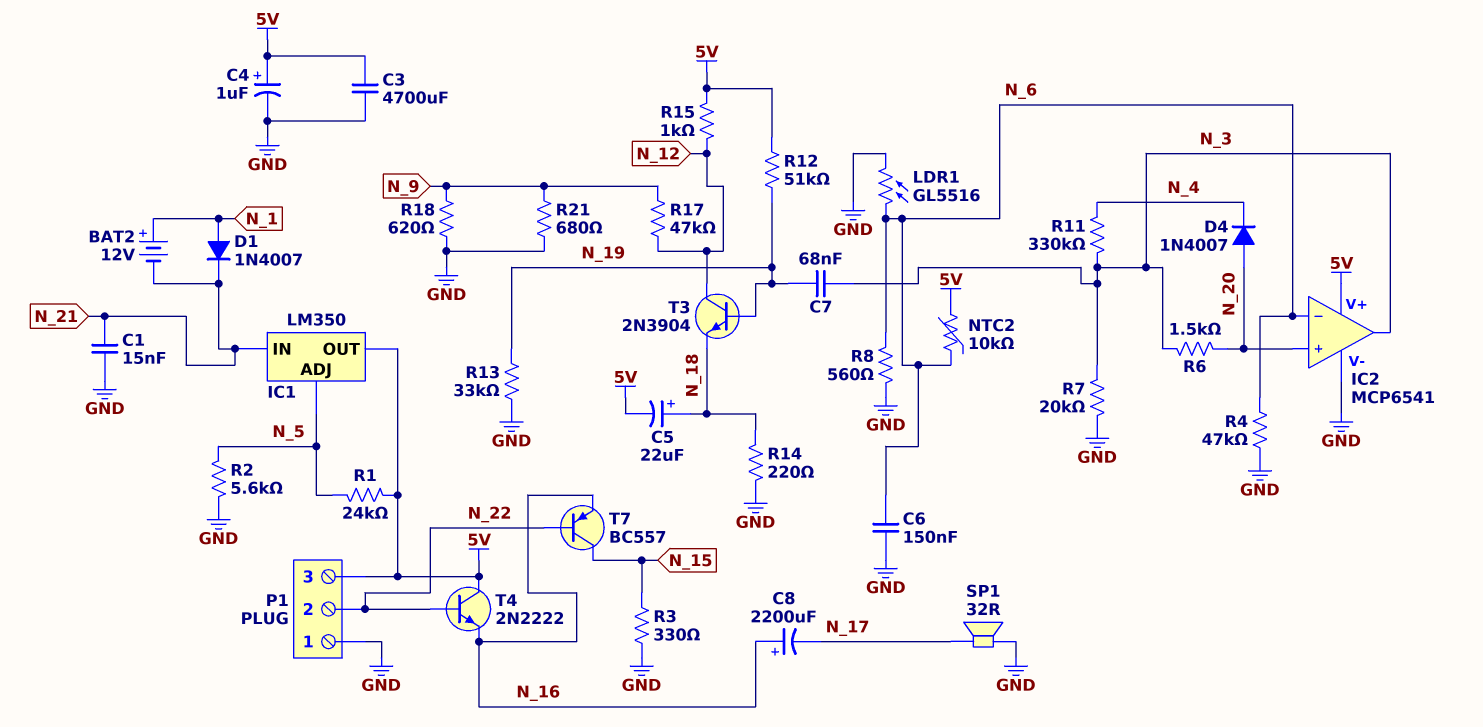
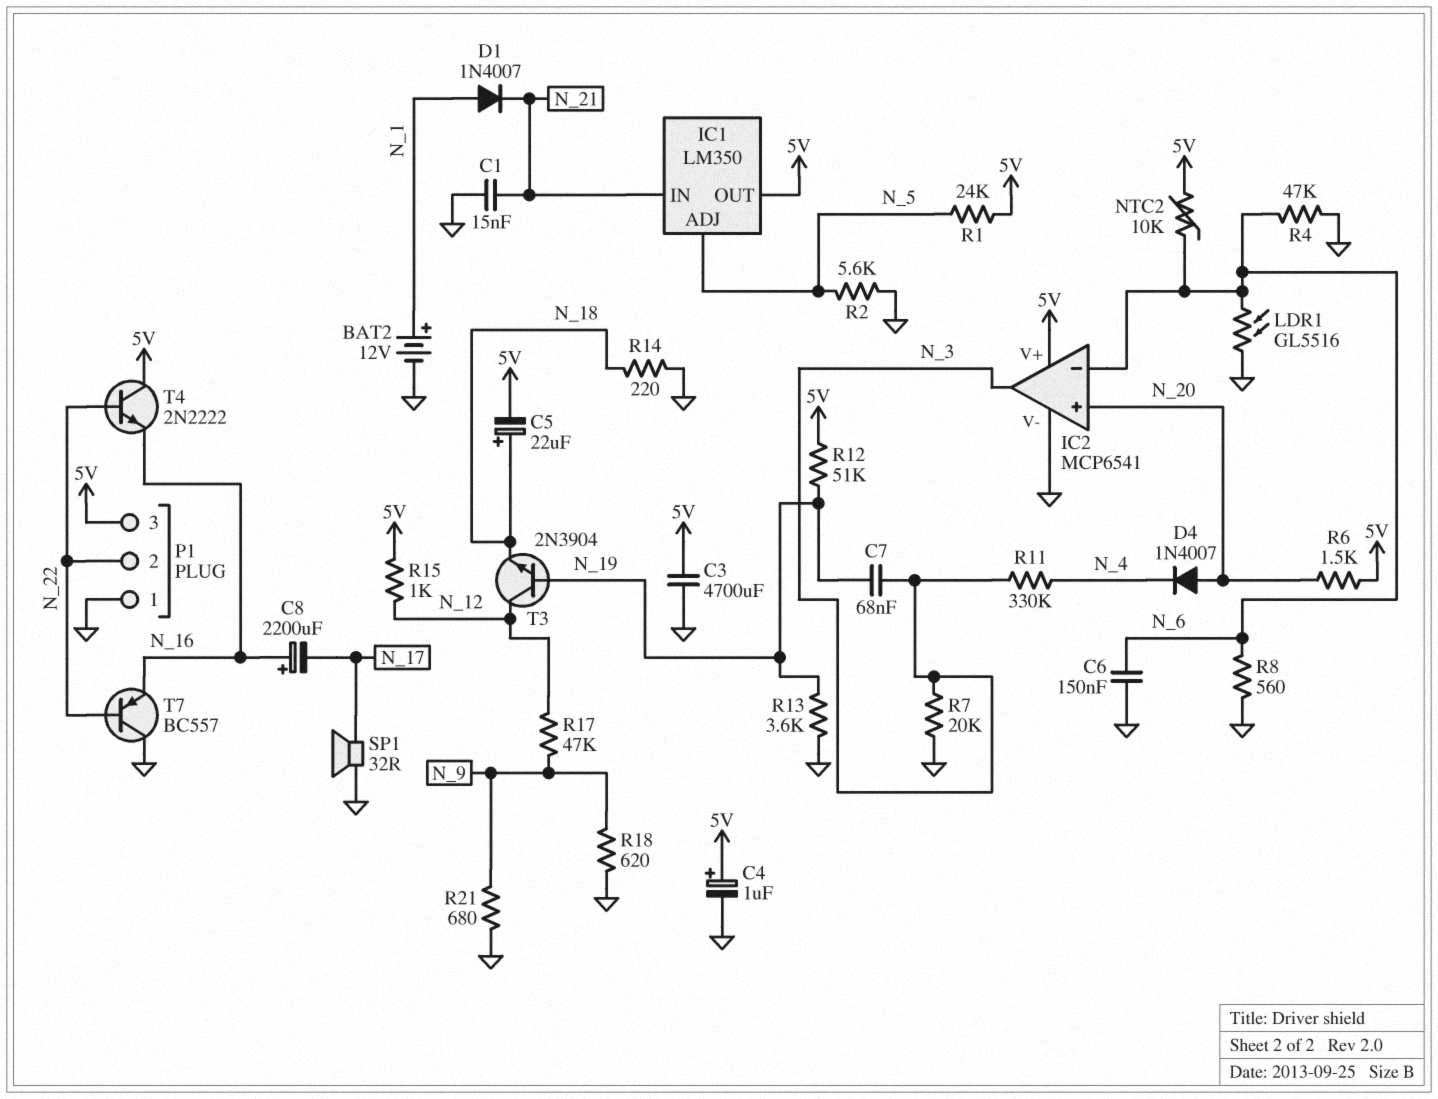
BAT2: 12V (plus N_1, minus N_21) -> 12V (plus N_1, minus GND)
R3: 330 (GND, N_15) -> none
R6: 1.5k (N_3, N_20) -> 1.5k (5V, N_20)
R13: 33k (GND, N_19) -> 3.6k (GND, N_19)
T7: PNP BC557 (B N_22, C N_15, E N_16) -> PNP BC557 (B N_22, C GND, E N_16)

